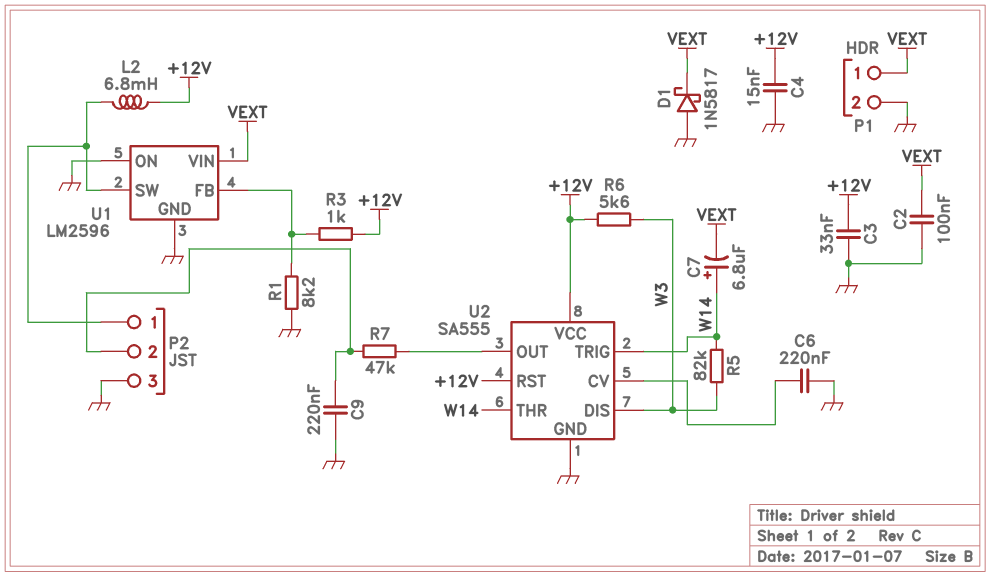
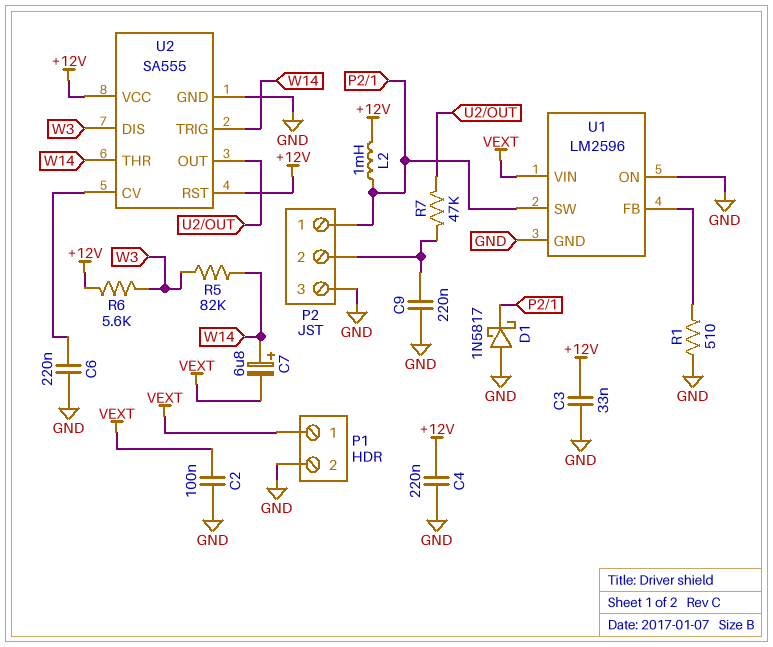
C4: 15nF (+12V, GND) -> 220nF (+12V, GND)
D1: schottky 1N5817 (A GND, K VEXT) -> schottky 1N5817 (A GND, K P2/1)
L2: 6.8mH (+12V, P2/1) -> 1mH (+12V, P2/1)
R1: 8.2k (GND, U1/FB) -> 510 (GND, U1/FB)
R3: 1k (+12V, U1/FB) -> none

